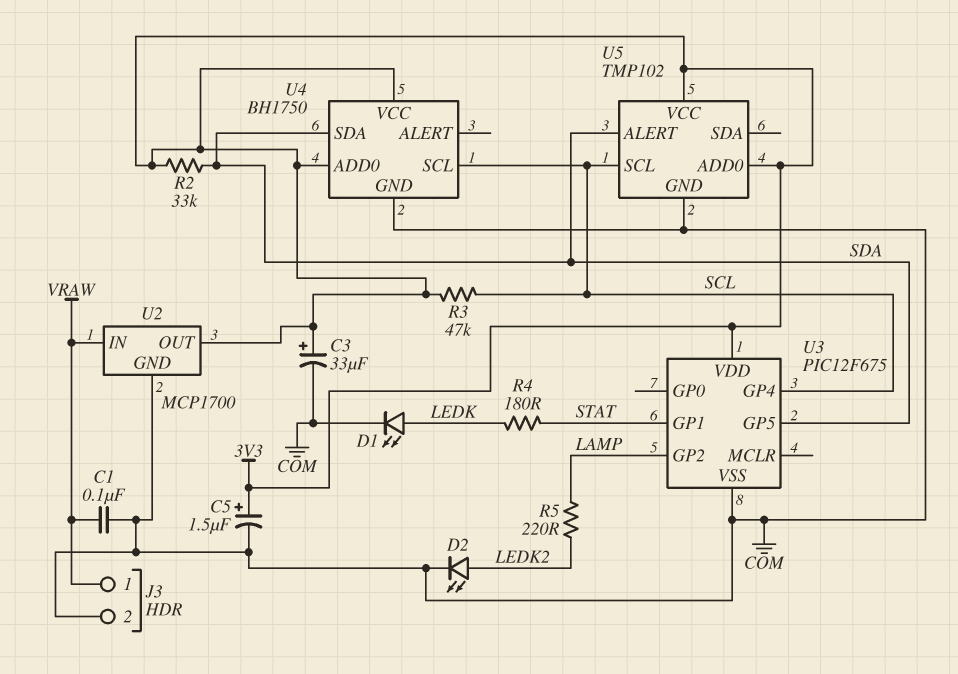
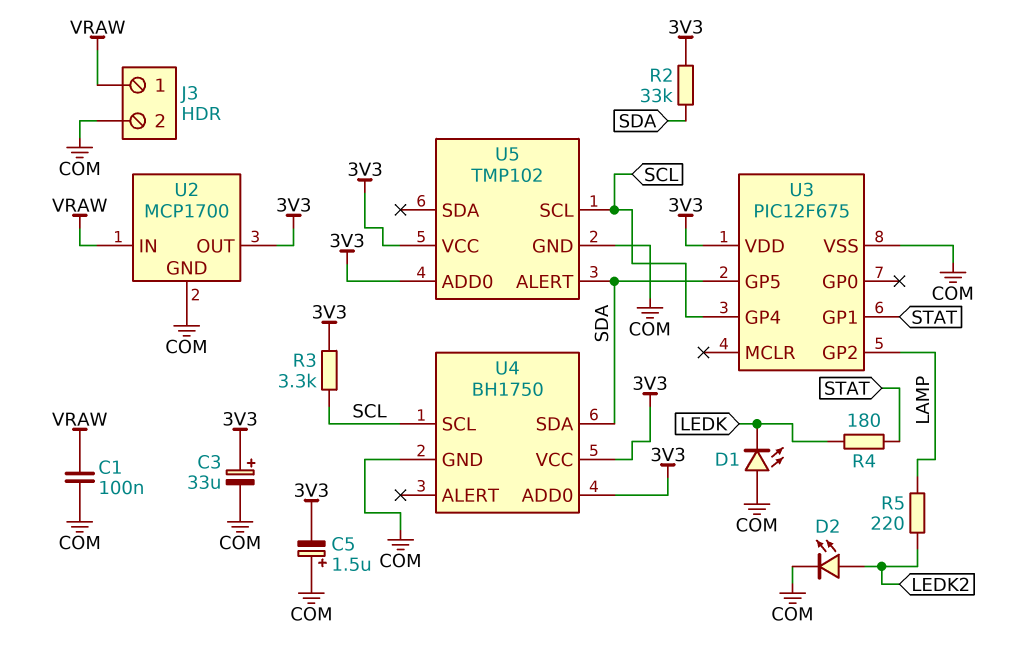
C5: 1.5uF (plus 3V3, minus COM) -> 1.5uF (plus COM, minus 3V3)
D1: LED (A LEDK, K COM) -> LED (A COM, K LEDK)
R3: 47k (3V3, SCL) -> 3.3k (3V3, SCL)

